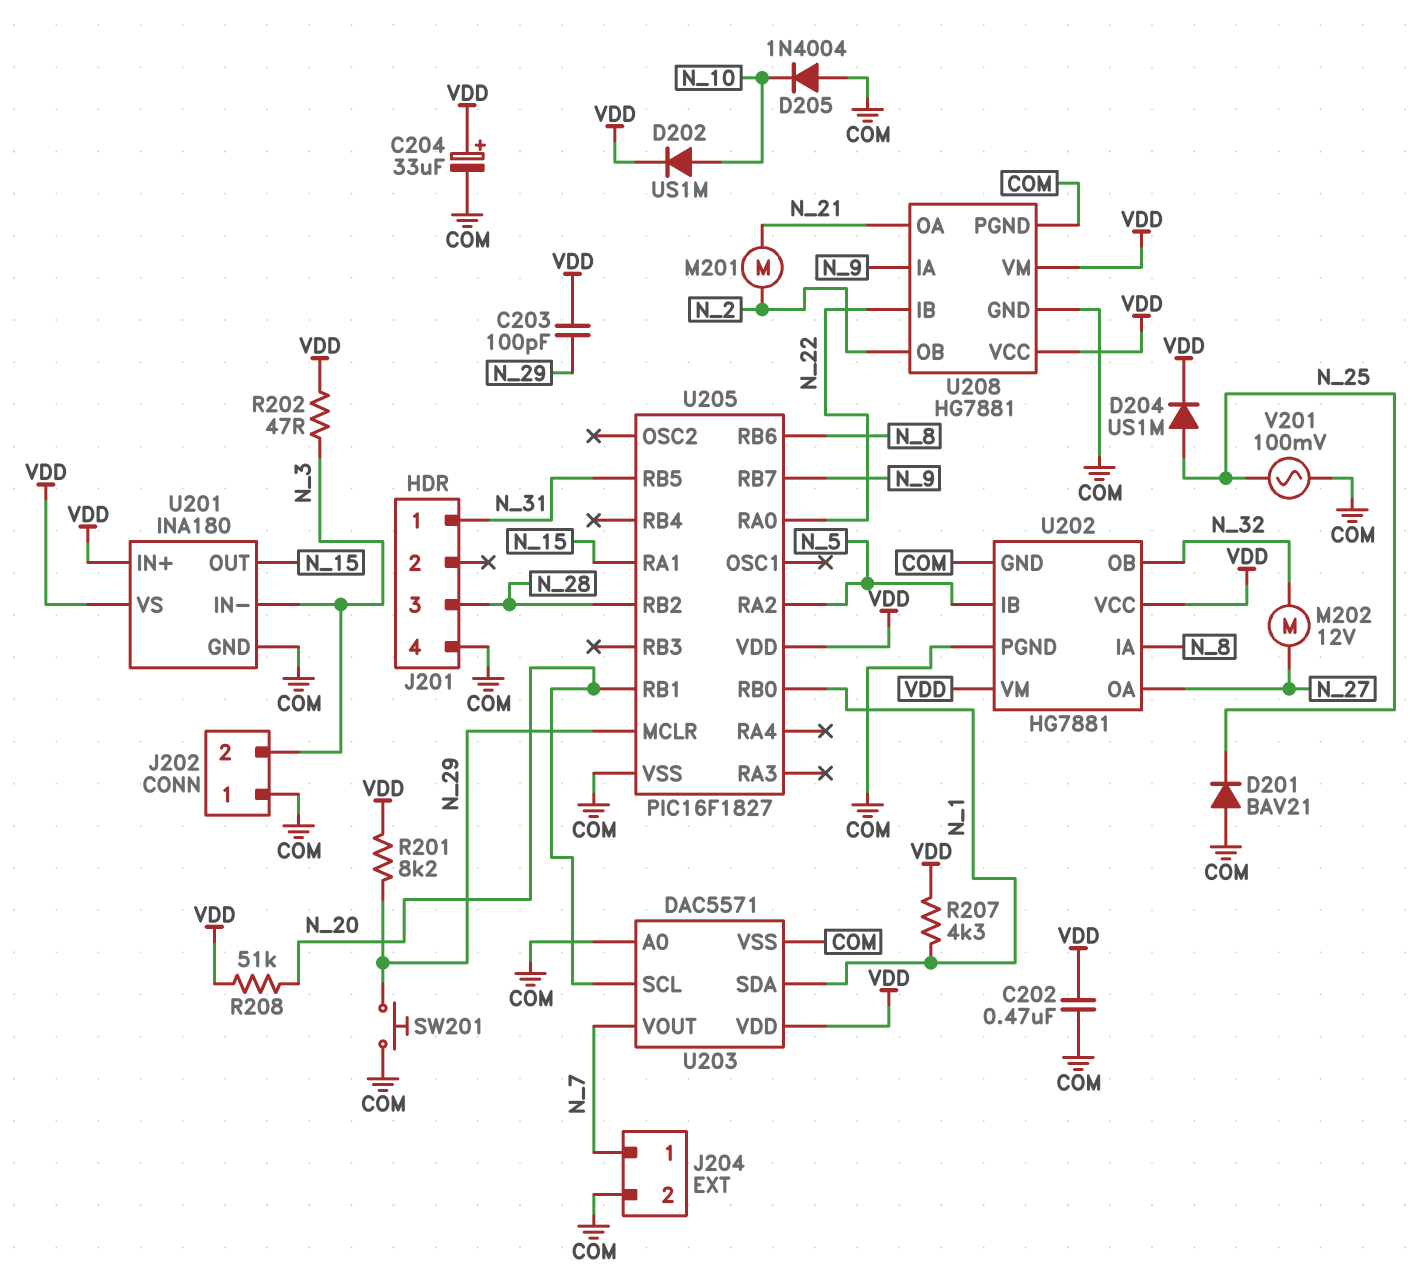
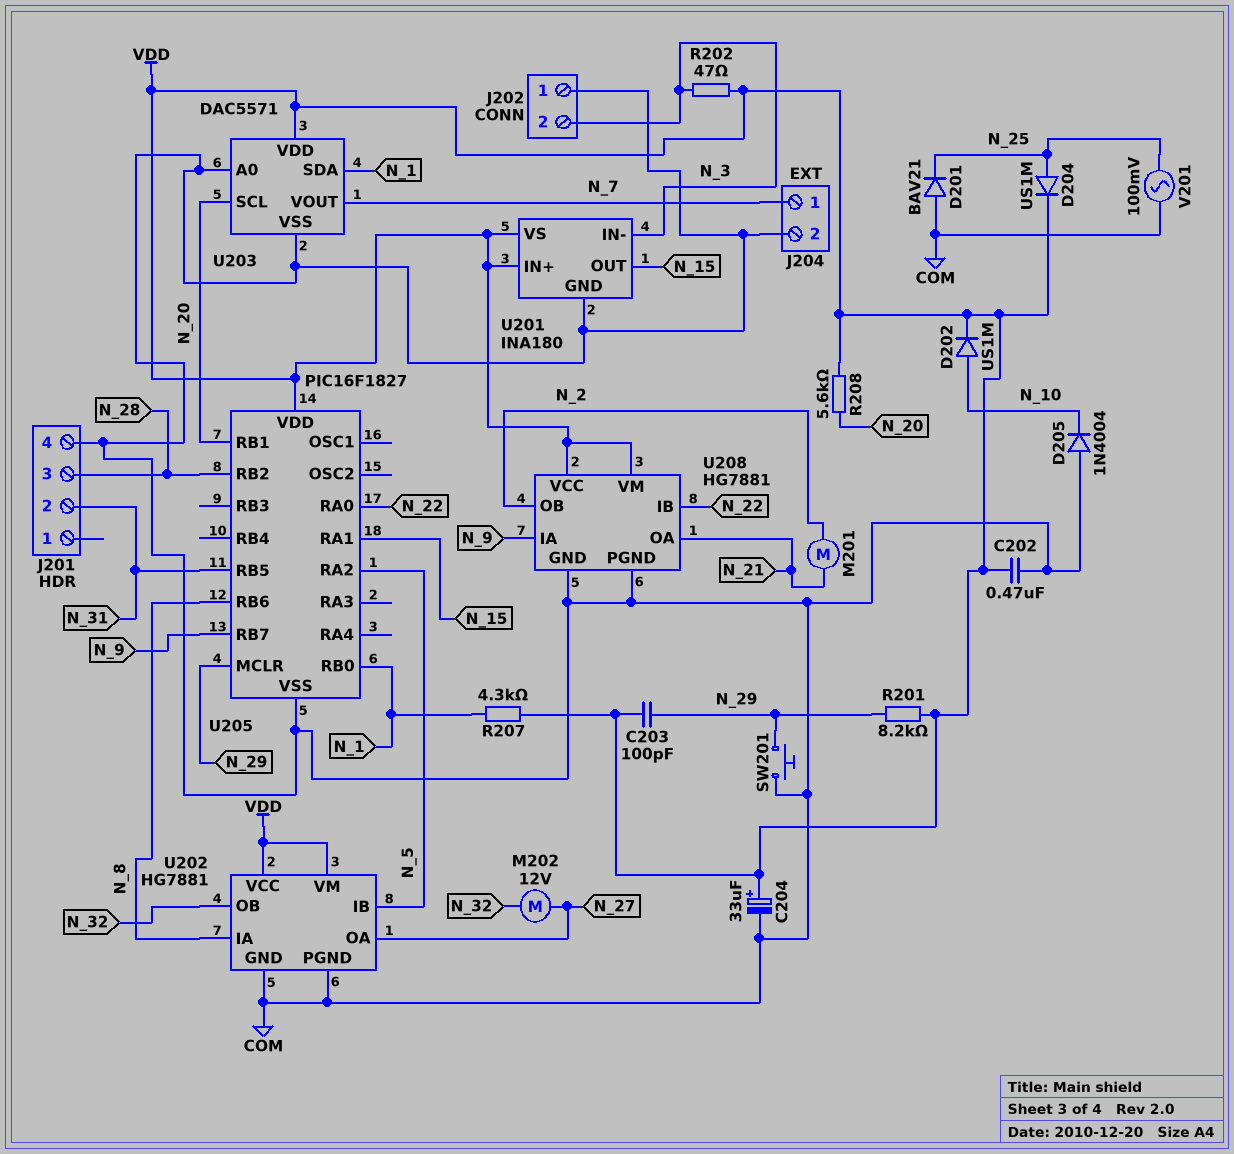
J201 pin 1: N_31 -> none
J201 pin 2: none -> N_31
R208: 51k (N_20, VDD) -> 5.6k (N_20, VDD)

